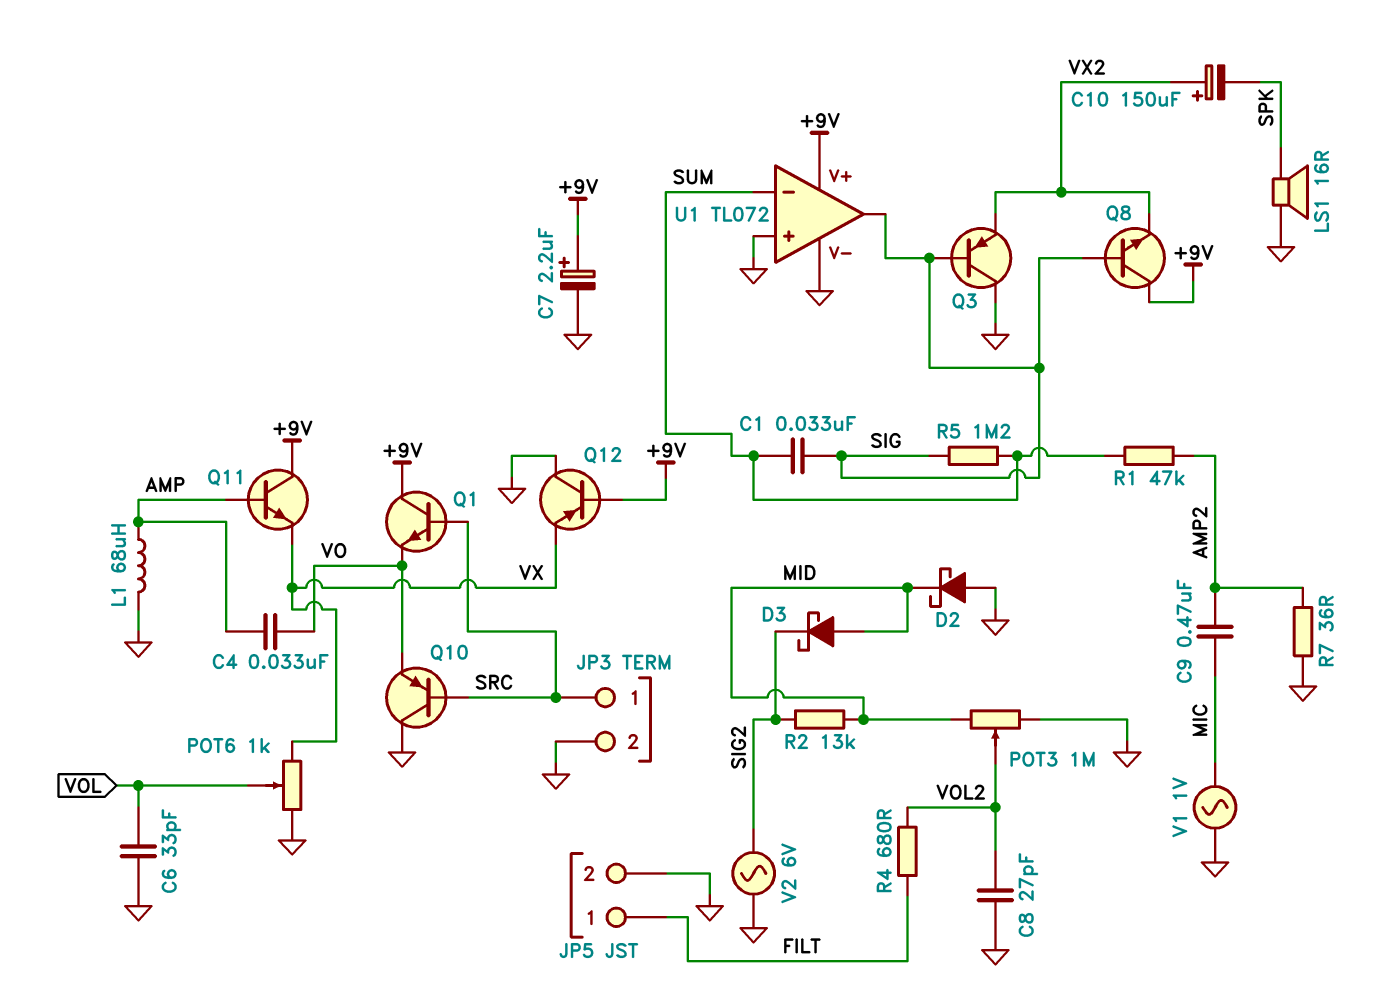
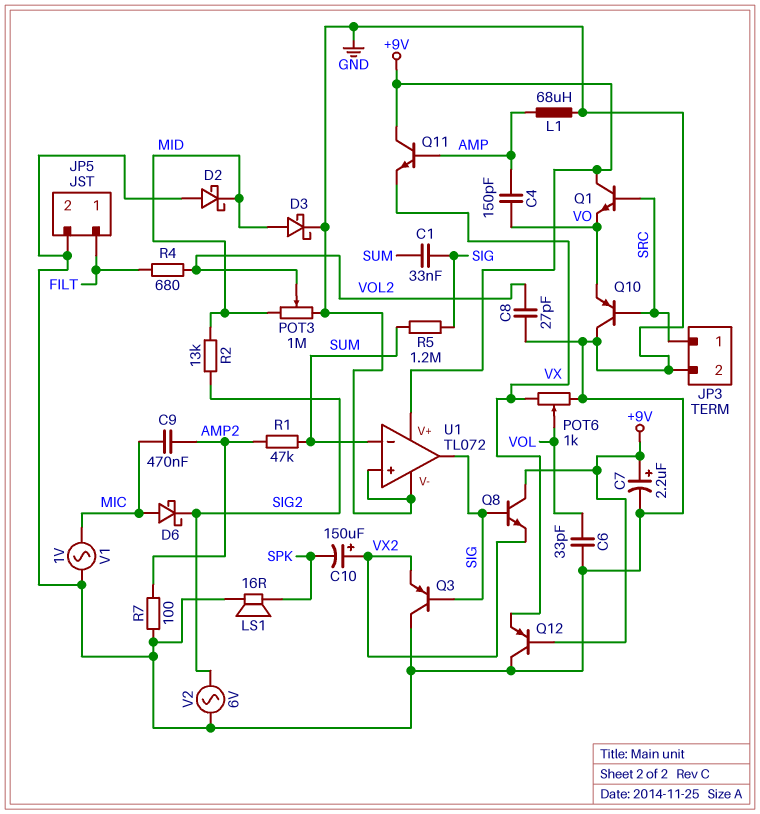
C4: 33nF (AMP, VO) -> 150pF (AMP, VO)
D3: schottky (A MID, K SIG2) -> schottky (A MID, K GND)
D6: none -> schottky (A MIC, K SIG2)
R7: 36 (AMP2, GND) -> 100 (AMP2, GND)

